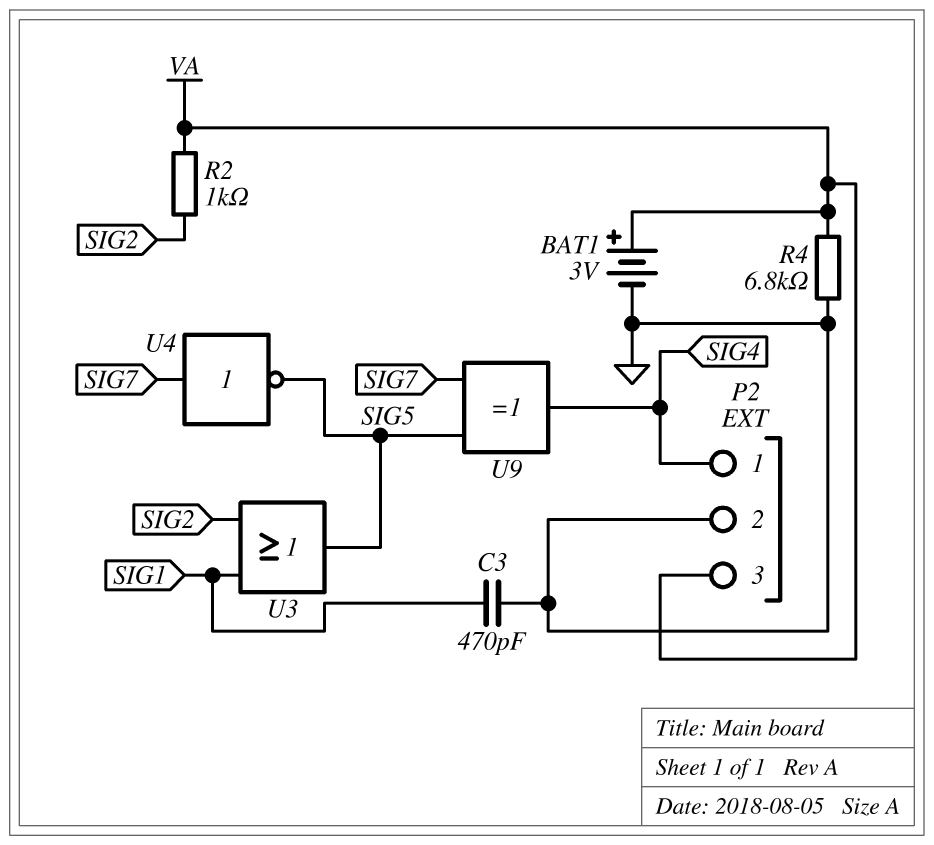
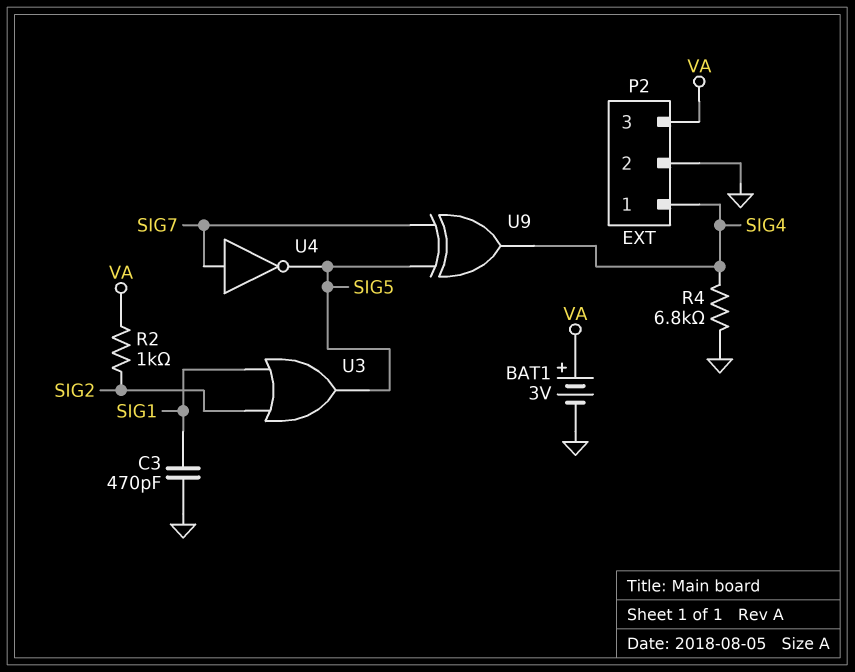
R4: 6.8k (GND, VA) -> 6.8k (GND, SIG4)

